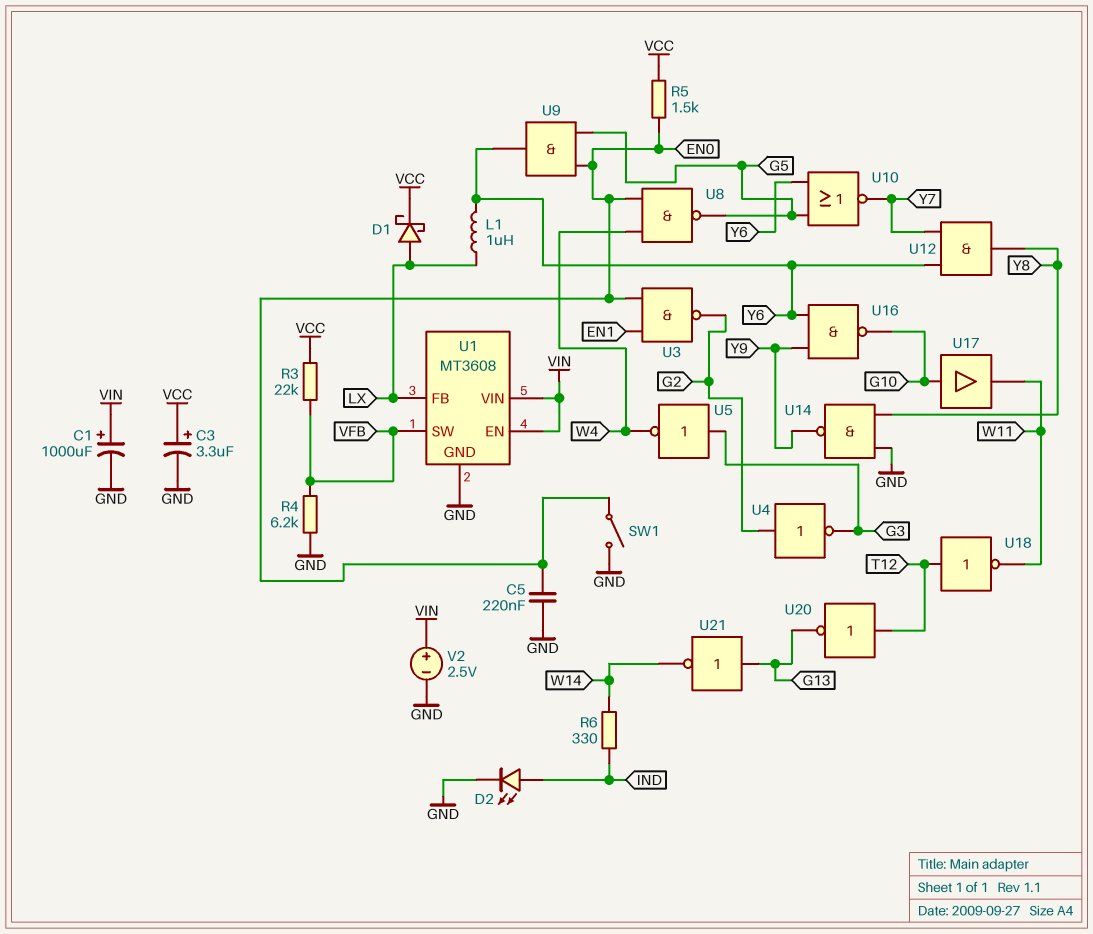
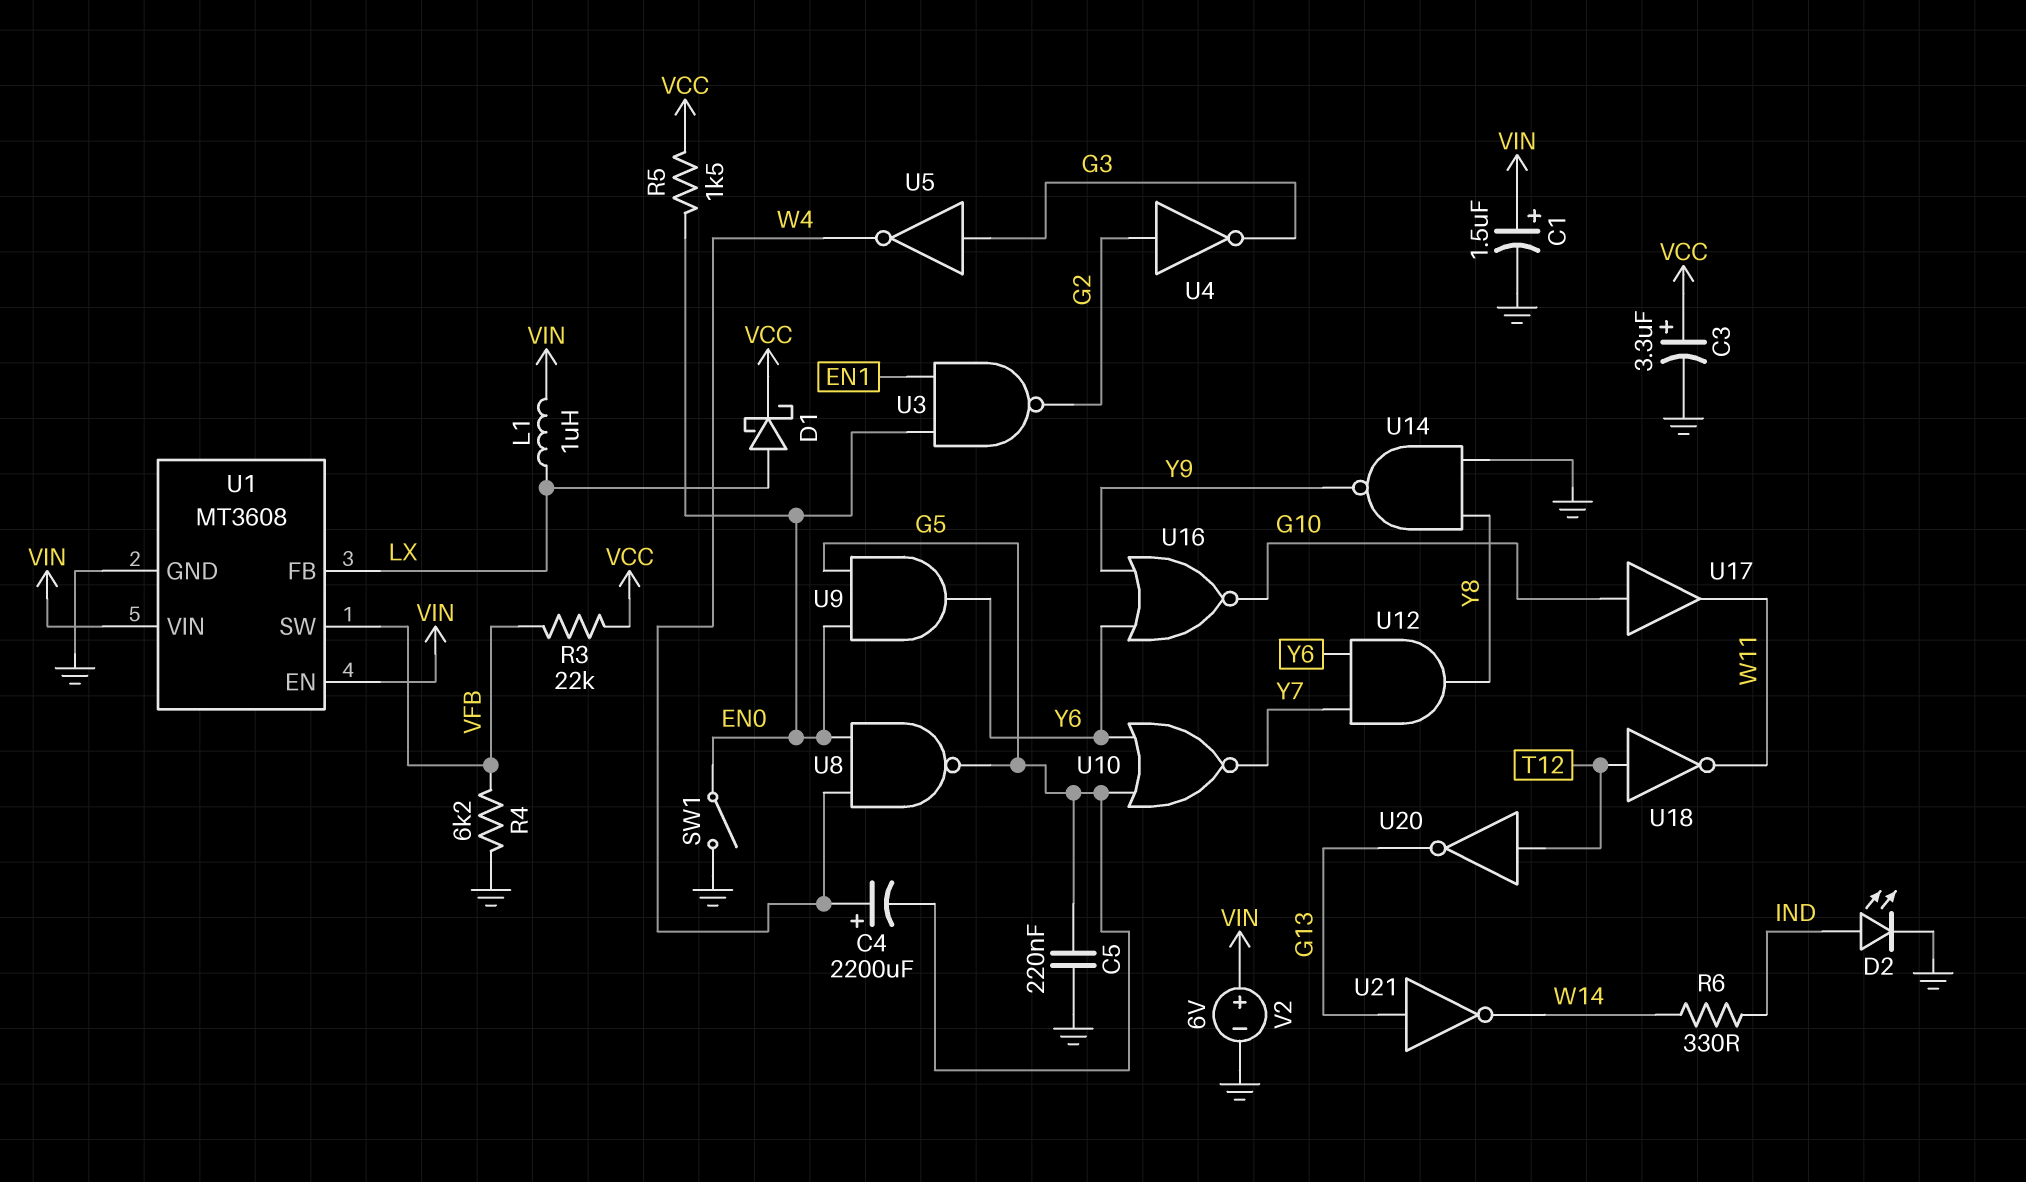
C1: 1000uF (plus VIN, minus GND) -> 1.5uF (plus VIN, minus GND)
C4: none -> 2200uF (plus W4, minus G5)
C5: 220nF (EN0, GND) -> 220nF (G5, GND)
L1: 1uH (LX, Y6) -> 1uH (LX, VIN)
U16: NAND (in Y6, in Y9, out G10) -> NOR (in Y6, in Y9, out G10)
V2: 2.5V (plus VIN, minus GND) -> 6V (plus VIN, minus GND)

